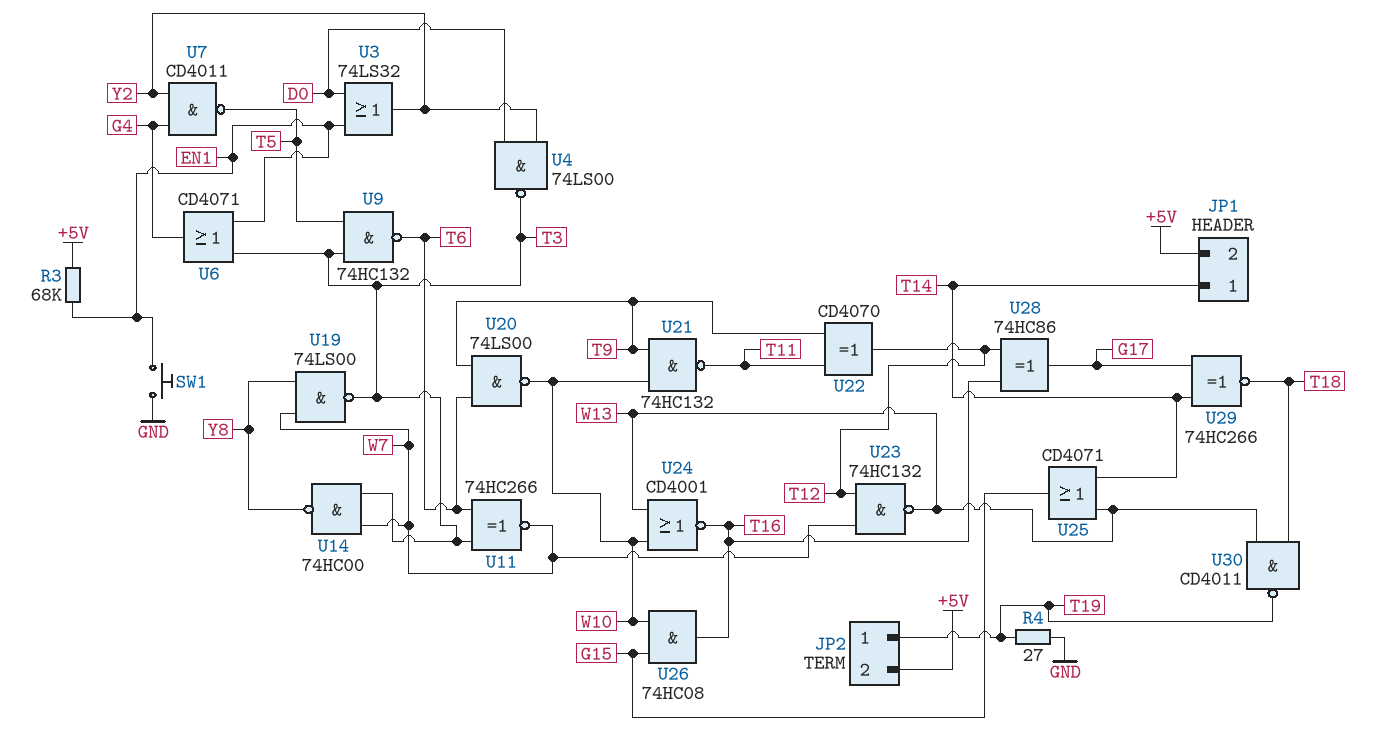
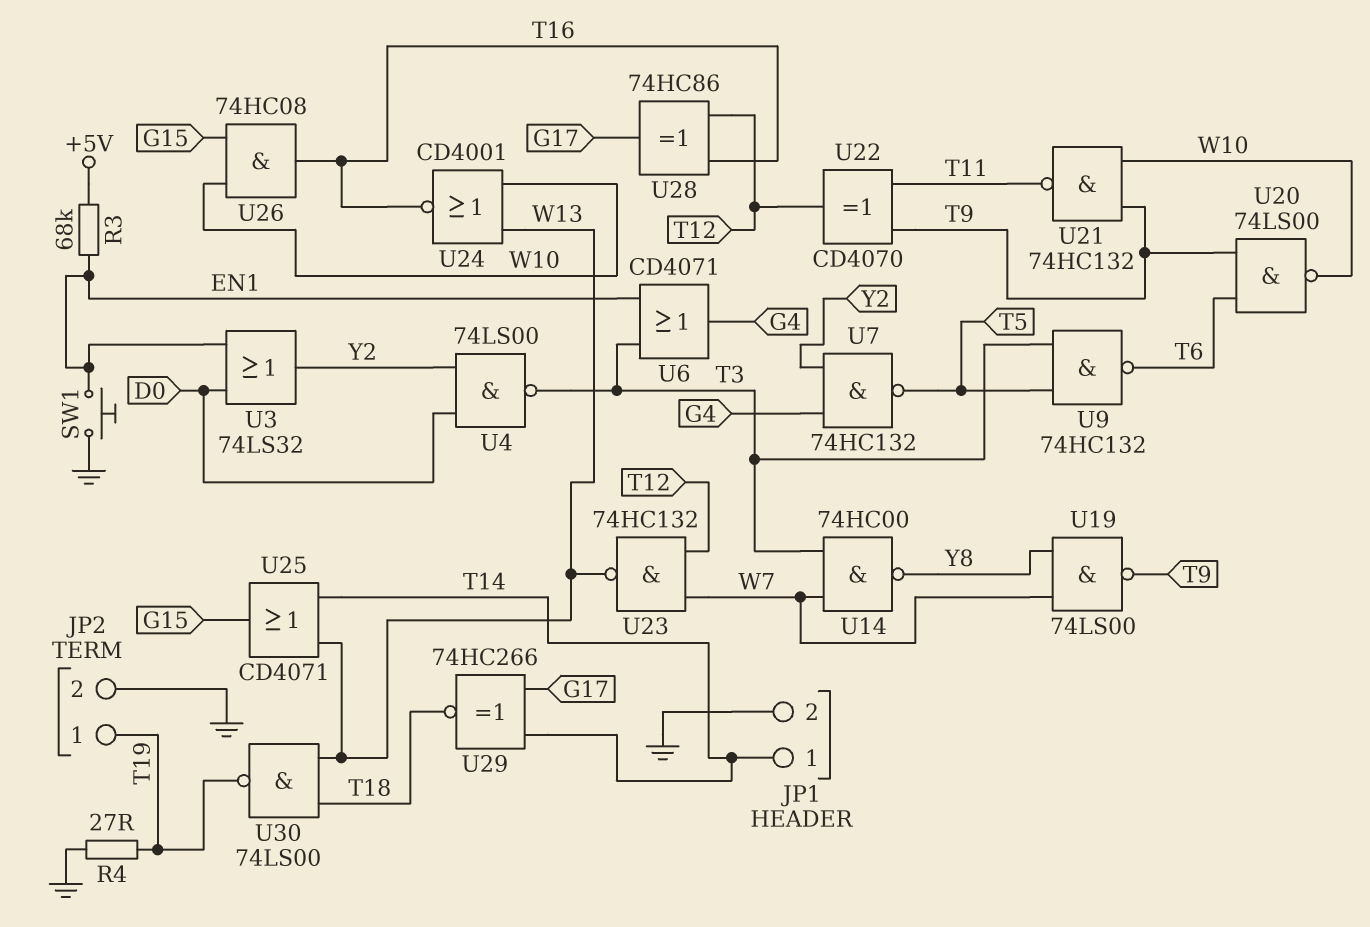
JP1 pin 2: +5V -> GND
JP2 pin 2: +5V -> GND
U7: NAND CD4011 (in G4, in Y2, out T5) -> NAND 74HC132 (in G4, in Y2, out T5)
U11: XNOR 74HC266 (in T3, in T6, out W7) -> none
U19: NAND 74LS00 (in W7, in Y8, out T3) -> NAND 74LS00 (in W7, in Y8, out T9)
U30: NAND CD4011 (in T18, in W13, out T19) -> NAND 74LS00 (in T18, in W13, out T19)

